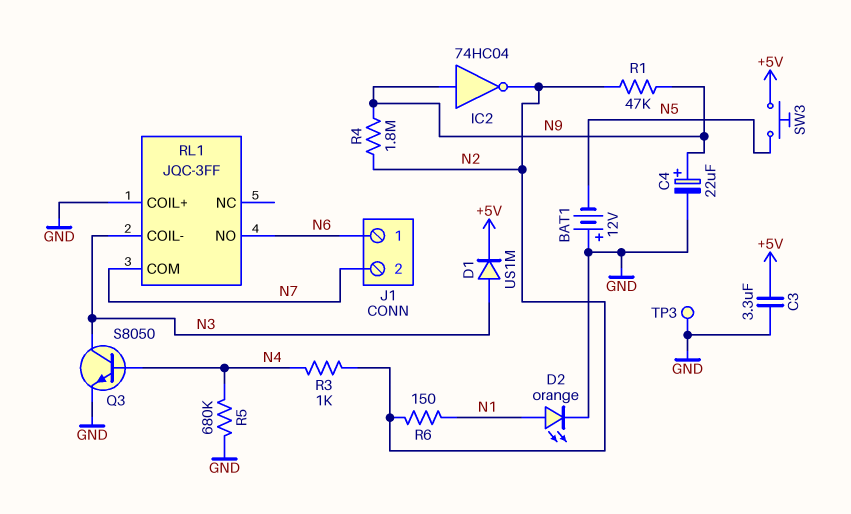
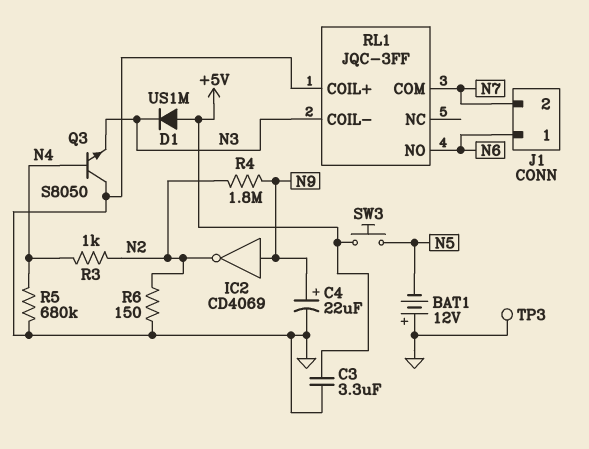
D1: diode US1M (A N3, K +5V) -> diode US1M (A +5V, K N3)
D2: LED orange (A N1, K GND) -> none
IC2: NOT 74HC04 (in N9, out N2) -> NOT CD4069 (in N9, out N2)
Q3: NPN S8050 (B N4, C N3, E GND) -> NPN S8050 (B N4, C GND, E N3)
R1: 47k (N2, N9) -> none
R6: 150 (N1, N2) -> 150 (GND, N2)

